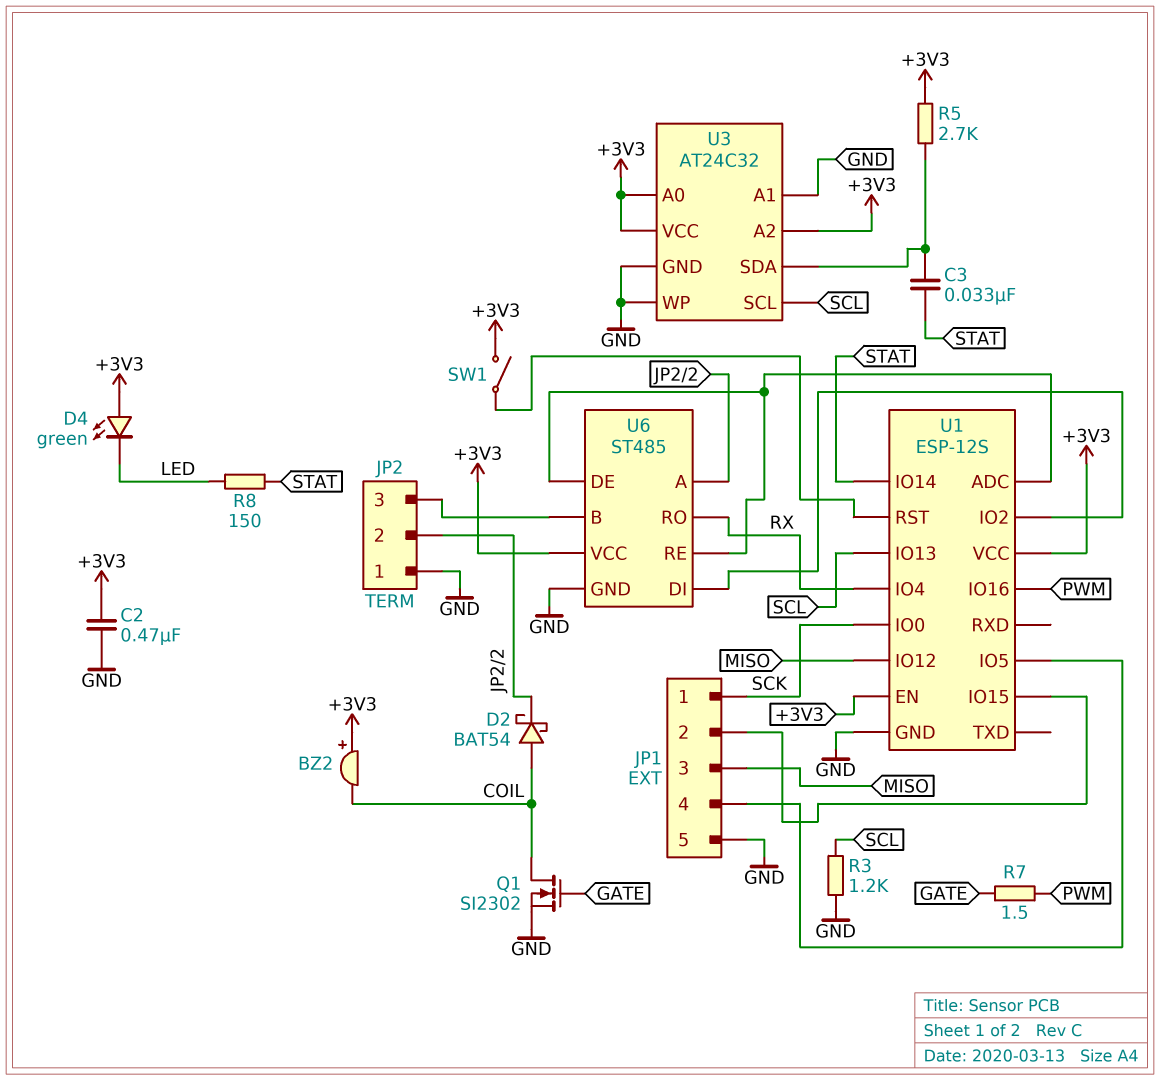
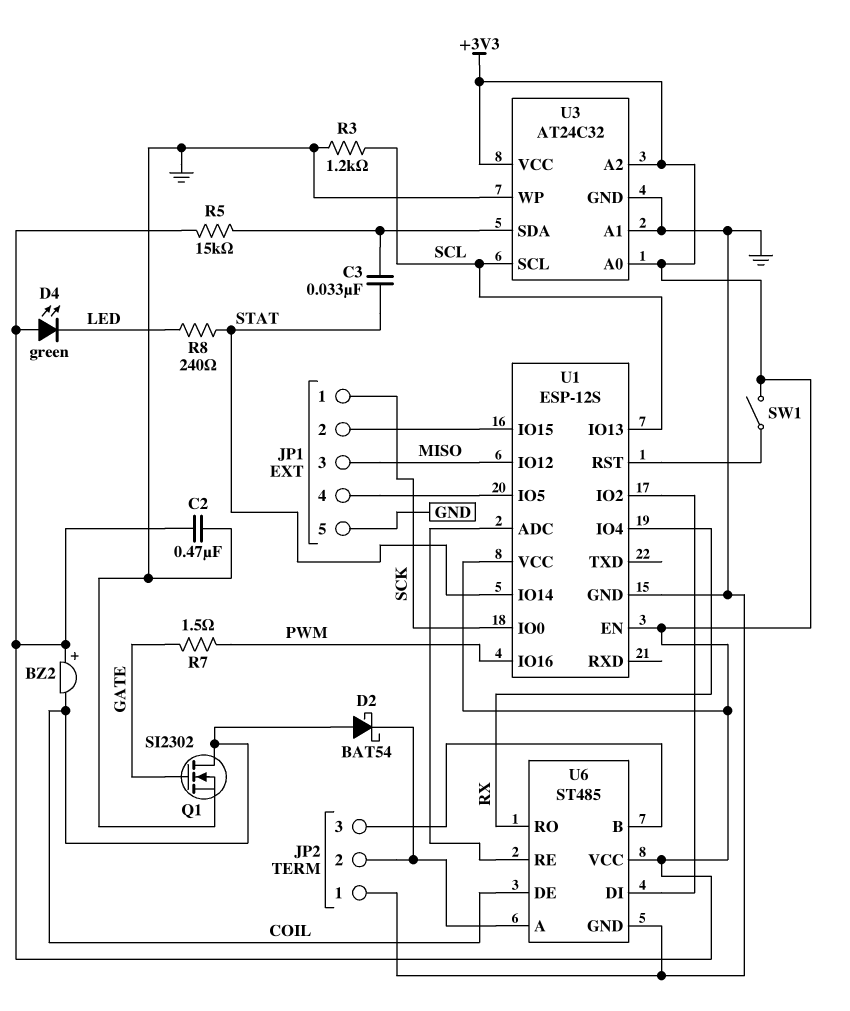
R5: 2.7k (+3V3, U3/SDA) -> 15k (+3V3, U3/SDA)
R8: 150 (LED, STAT) -> 240 (LED, STAT)
U6 pin DE: U1/ADC -> COIL

